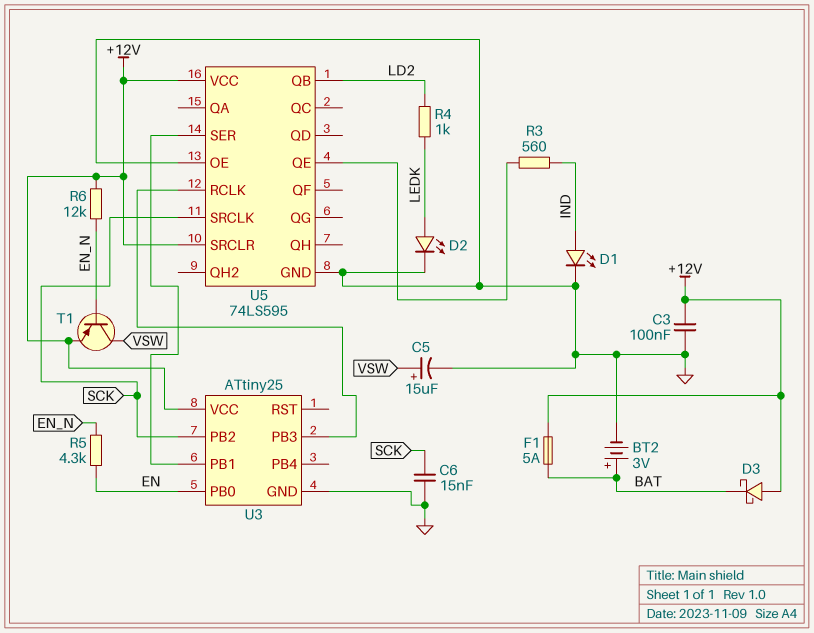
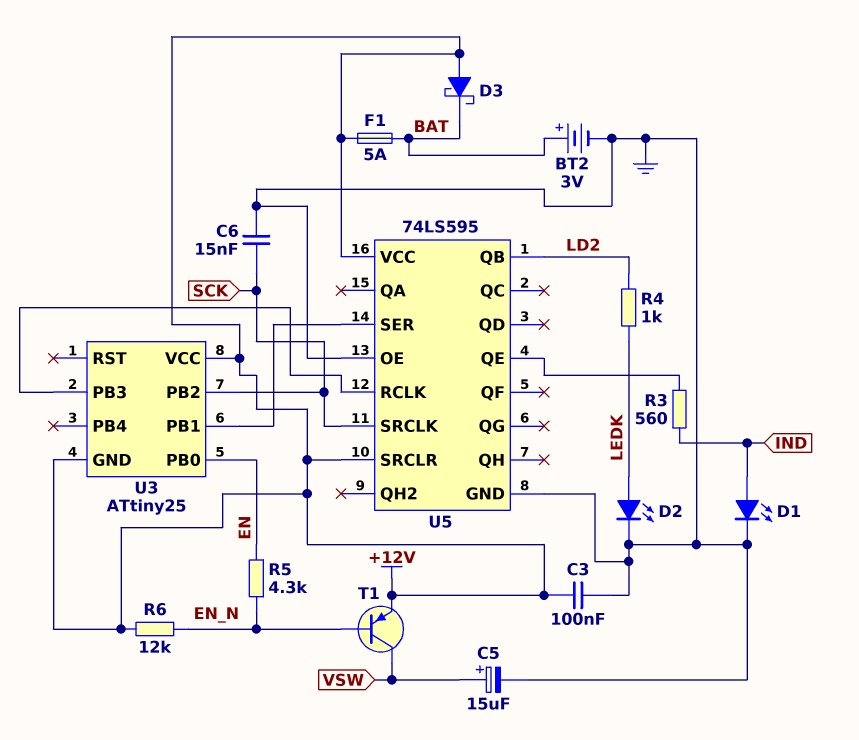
U3 pin GND: GND -> +12V

